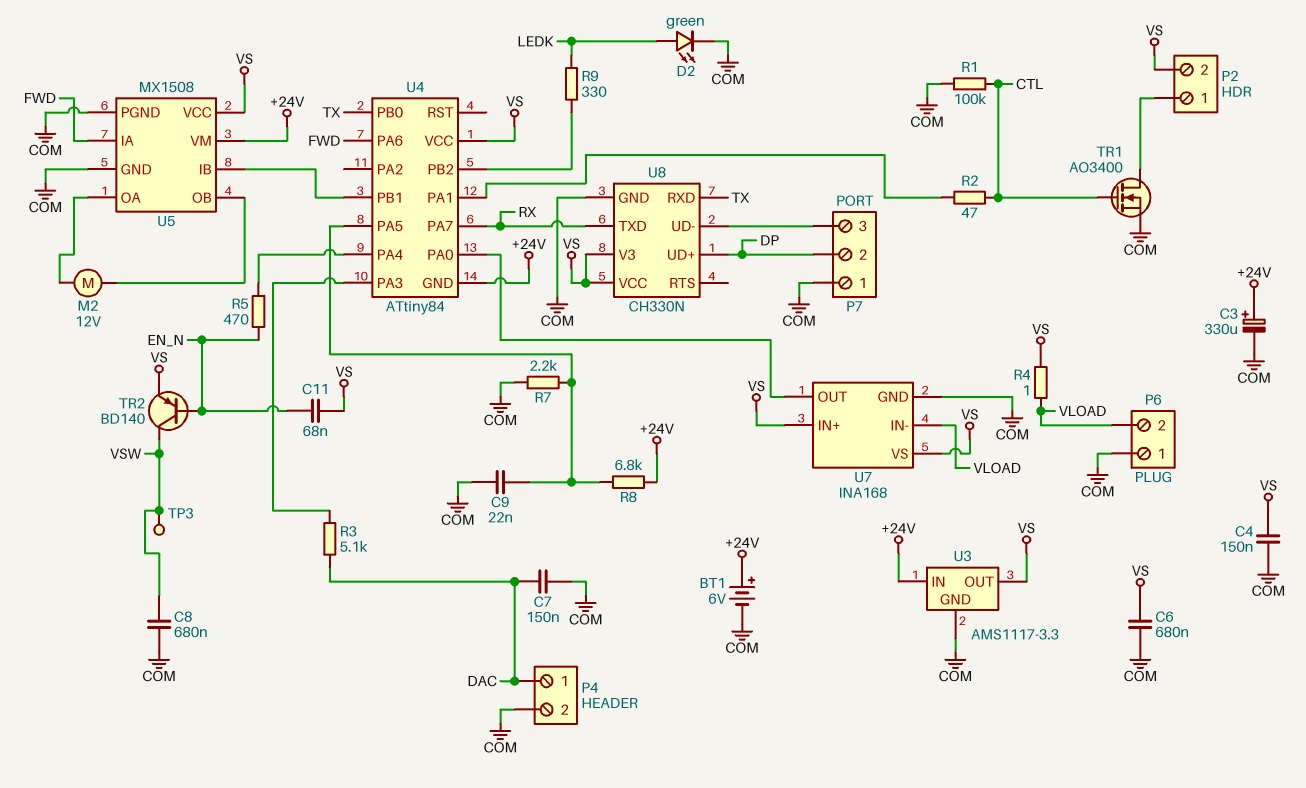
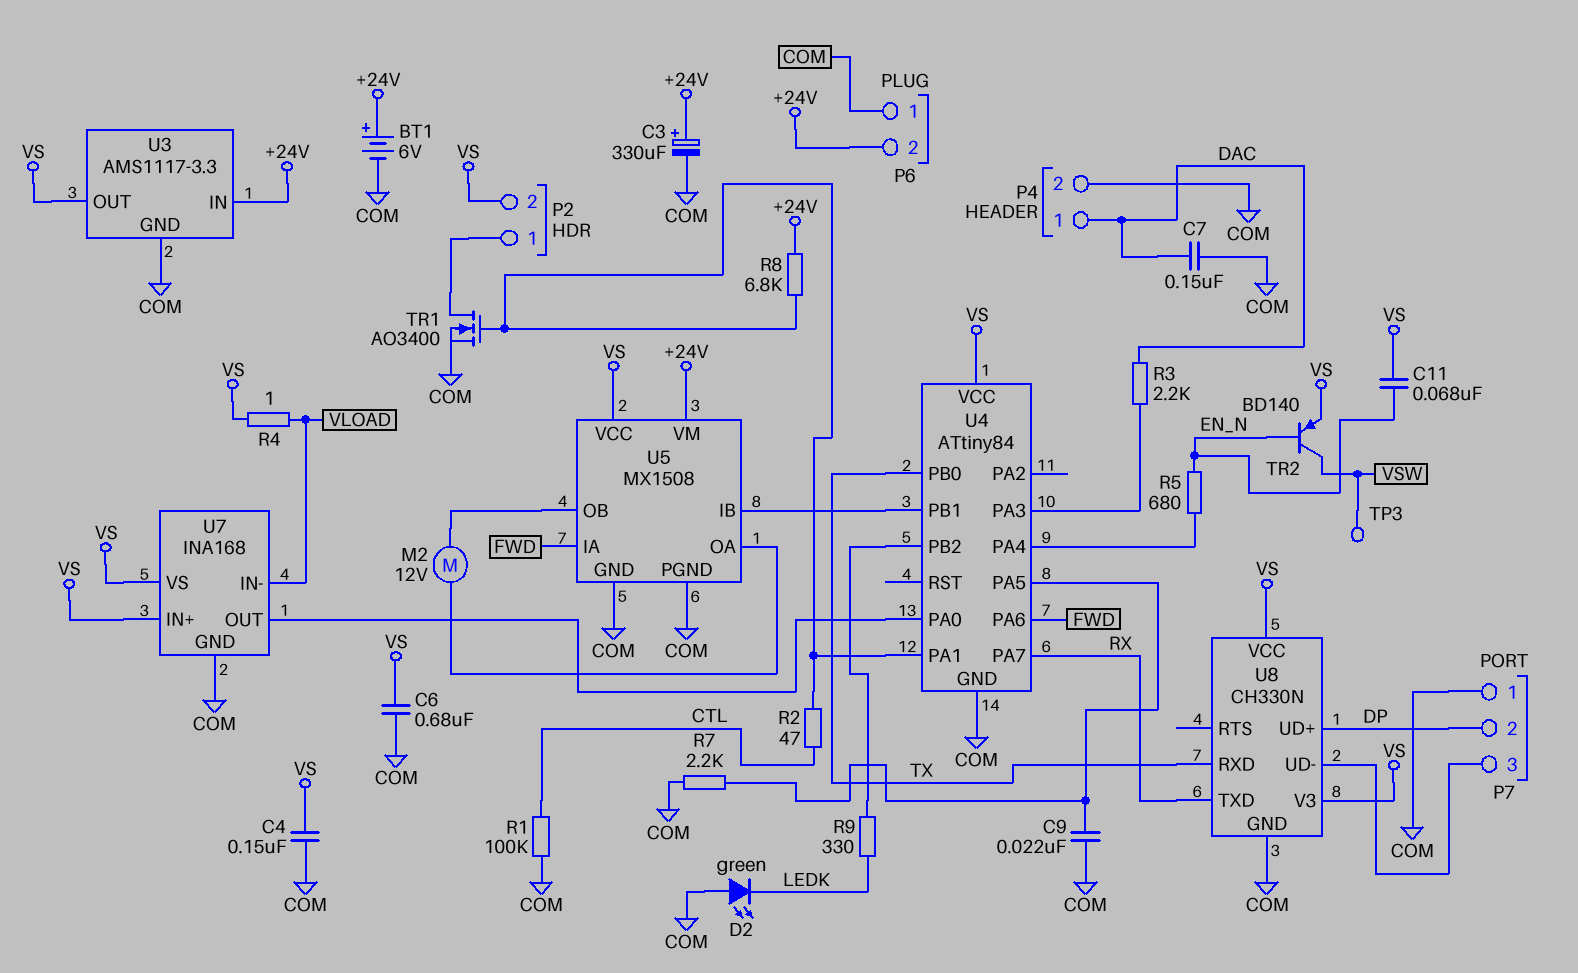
C8: 680nF (COM, VSW) -> none
D2: LED green (A LEDK, K COM) -> LED green (A COM, K LEDK)
P6 pin 2: VLOAD -> +24V
R3: 5.1k (DAC, U4/PA3) -> 2.2k (DAC, U4/PA3)
R5: 470 (EN_N, U4/PA4) -> 680 (EN_N, U4/PA4)
R8: 6.8k (+24V, U4/PA5) -> 6.8k (+24V, U4/PA1)
TR1: NMOS AO3400 (G CTL, D P2/1, S COM) -> NMOS AO3400 (G U4/PA1, D P2/1, S COM)
U4 pin GND: +24V -> COM

